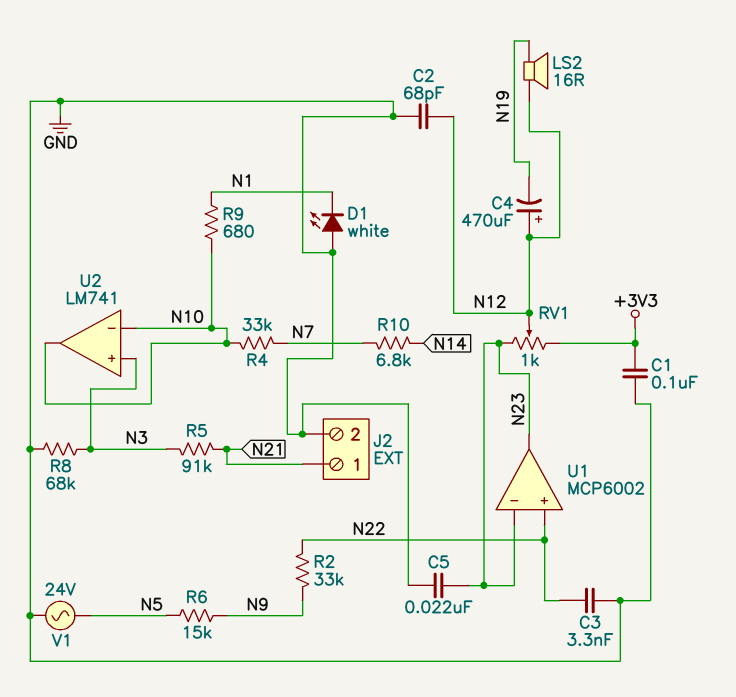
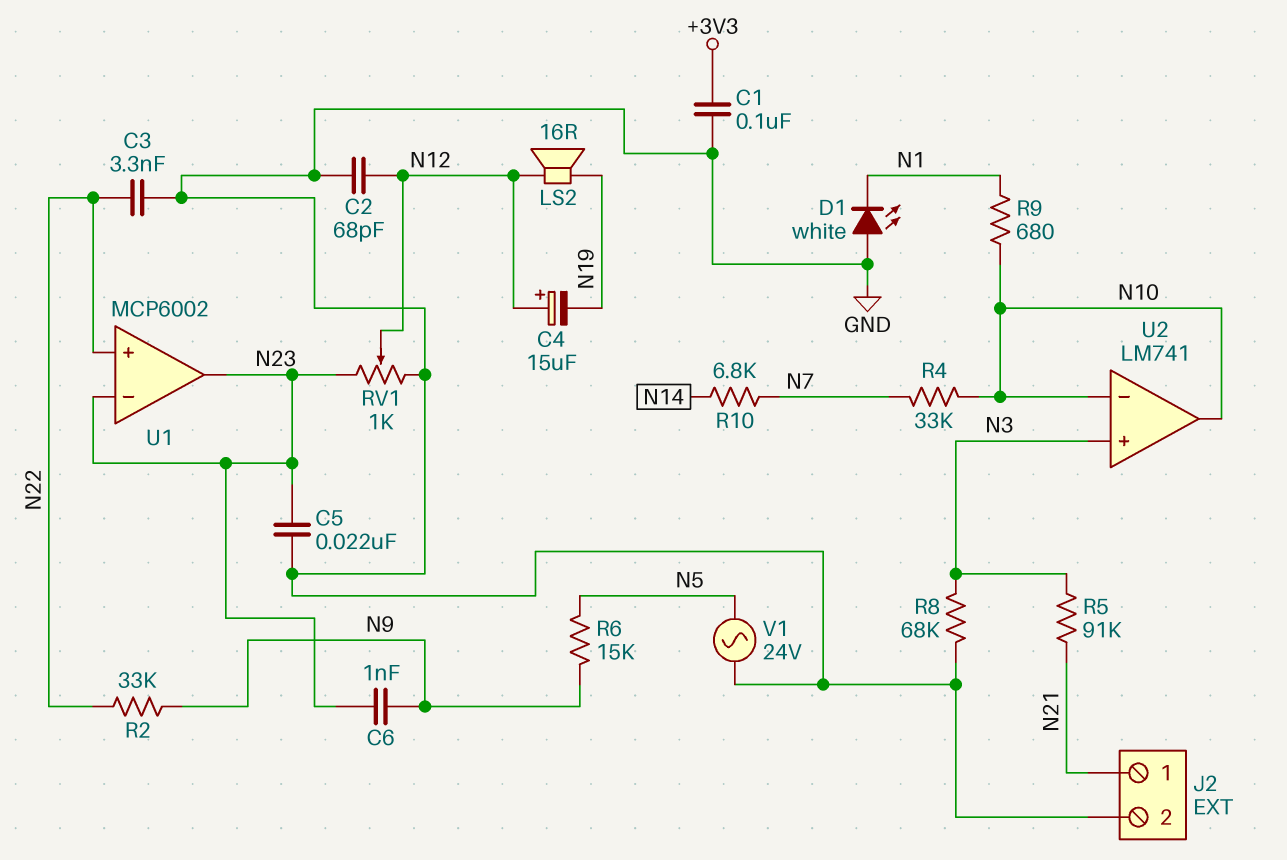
C4: 470uF (plus N12, minus N19) -> 15uF (plus N12, minus N19)
C6: none -> 1nF (N9, N23)
RV1: 1k (+3V3, N23, wiper N12) -> 1k (GND, N23, wiper N12)

